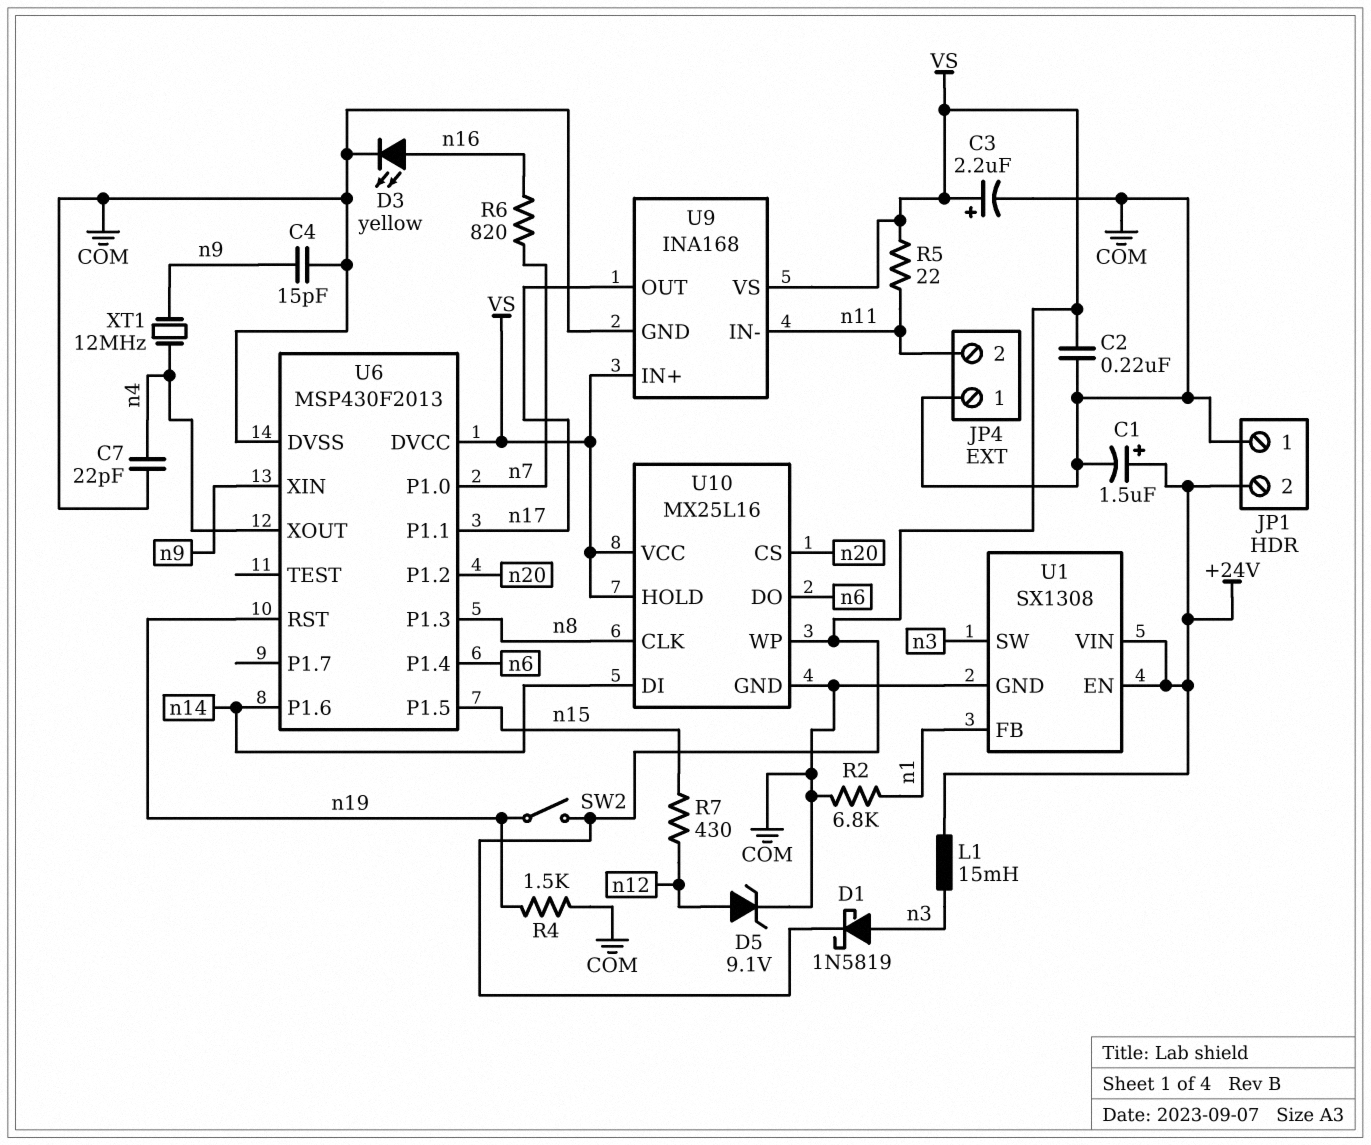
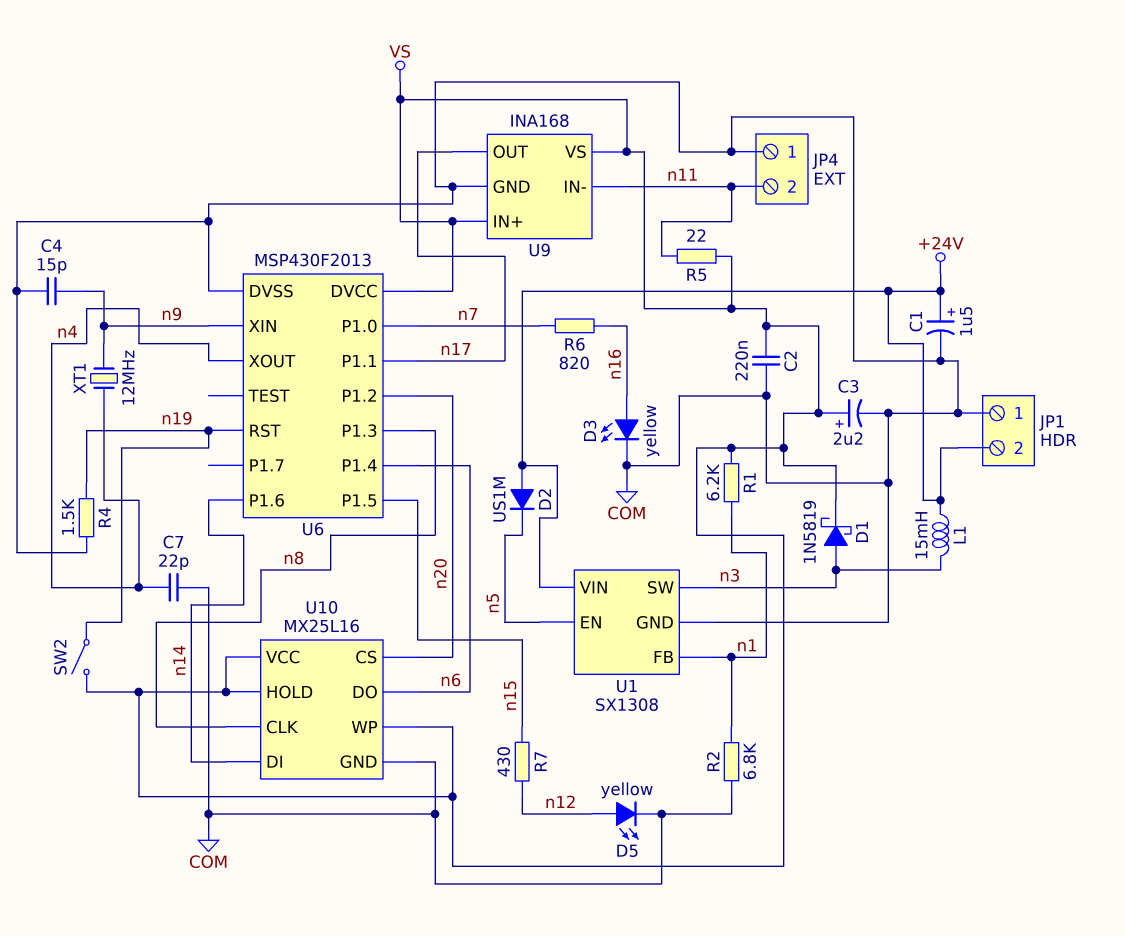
D2: none -> diode US1M (A +24V, K n5)
D5: zener 9.1V (A n12, K COM) -> LED yellow (A n12, K COM)
R1: none -> 6.2k (VS, n1)
U1 pin EN: +24V -> n5

